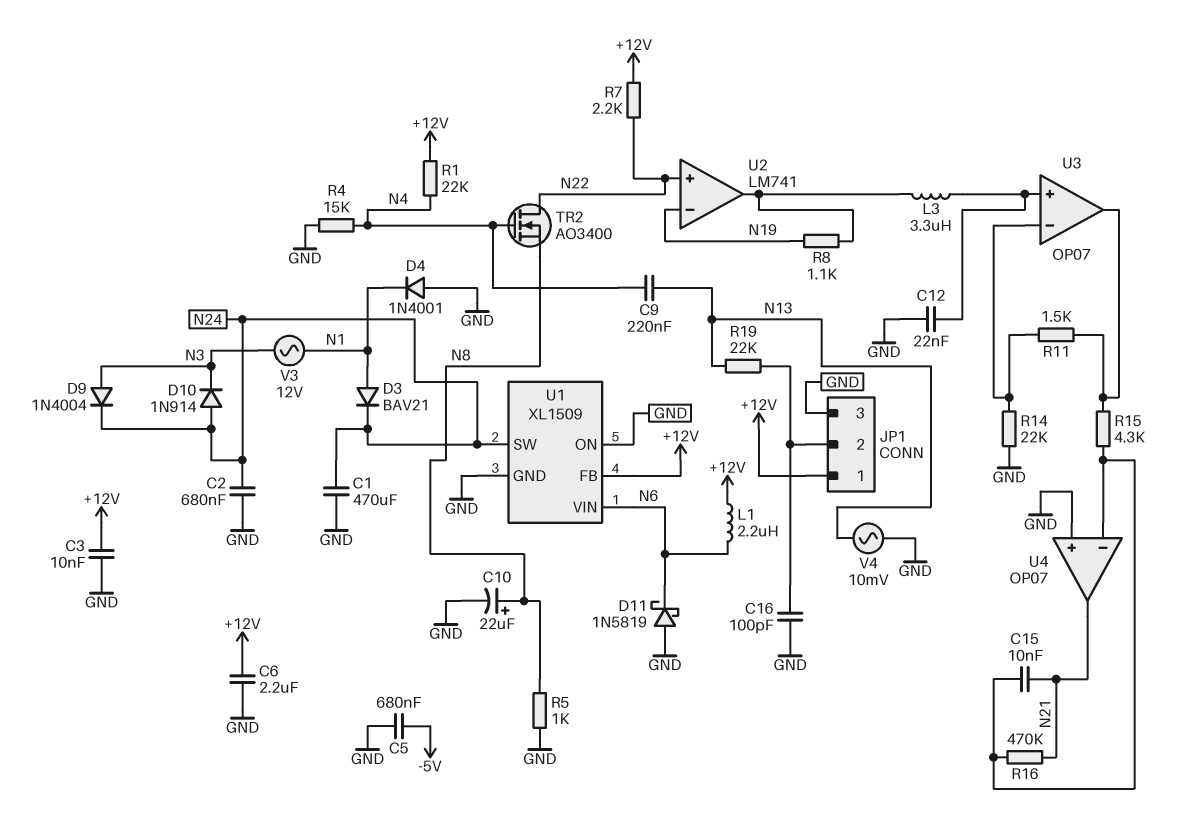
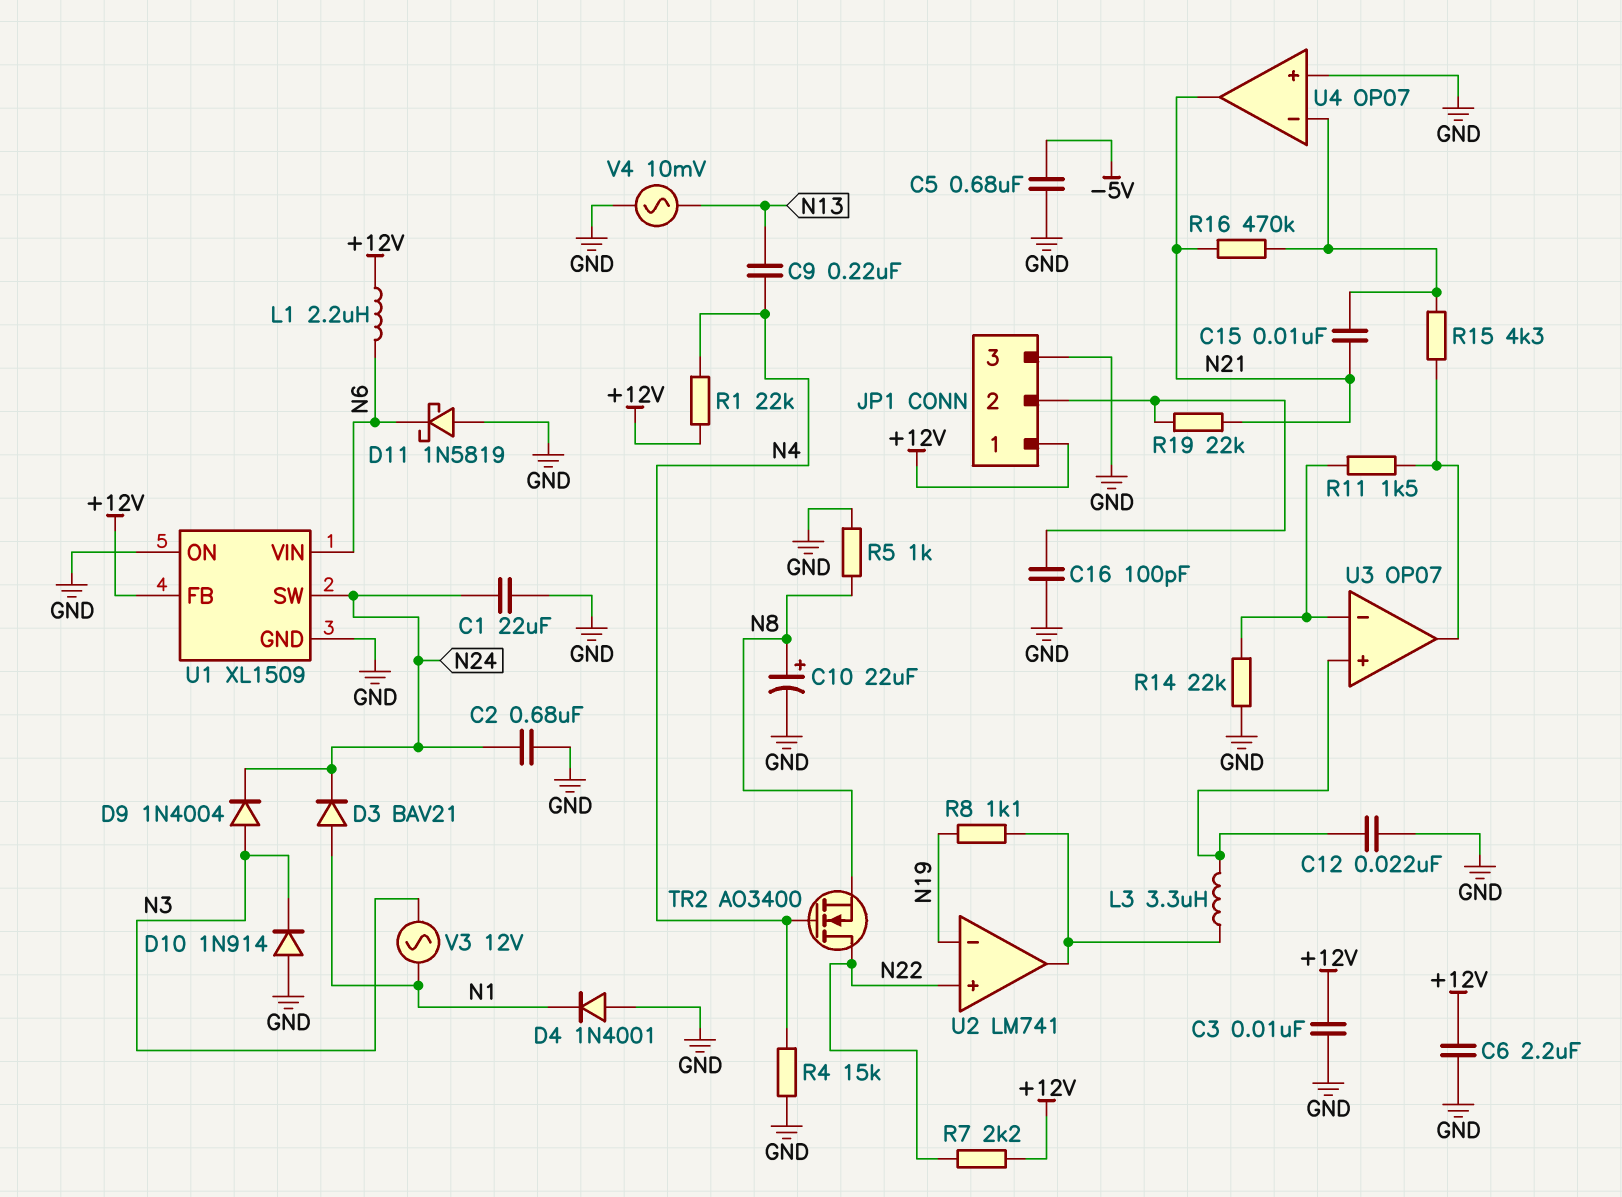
C1: 470uF (GND, N24) -> 22uF (GND, N24)
D10: diode 1N914 (A N24, K N3) -> diode 1N914 (A GND, K N3)
R19: 22k (JP1/2, N13) -> 22k (JP1/2, N21)

